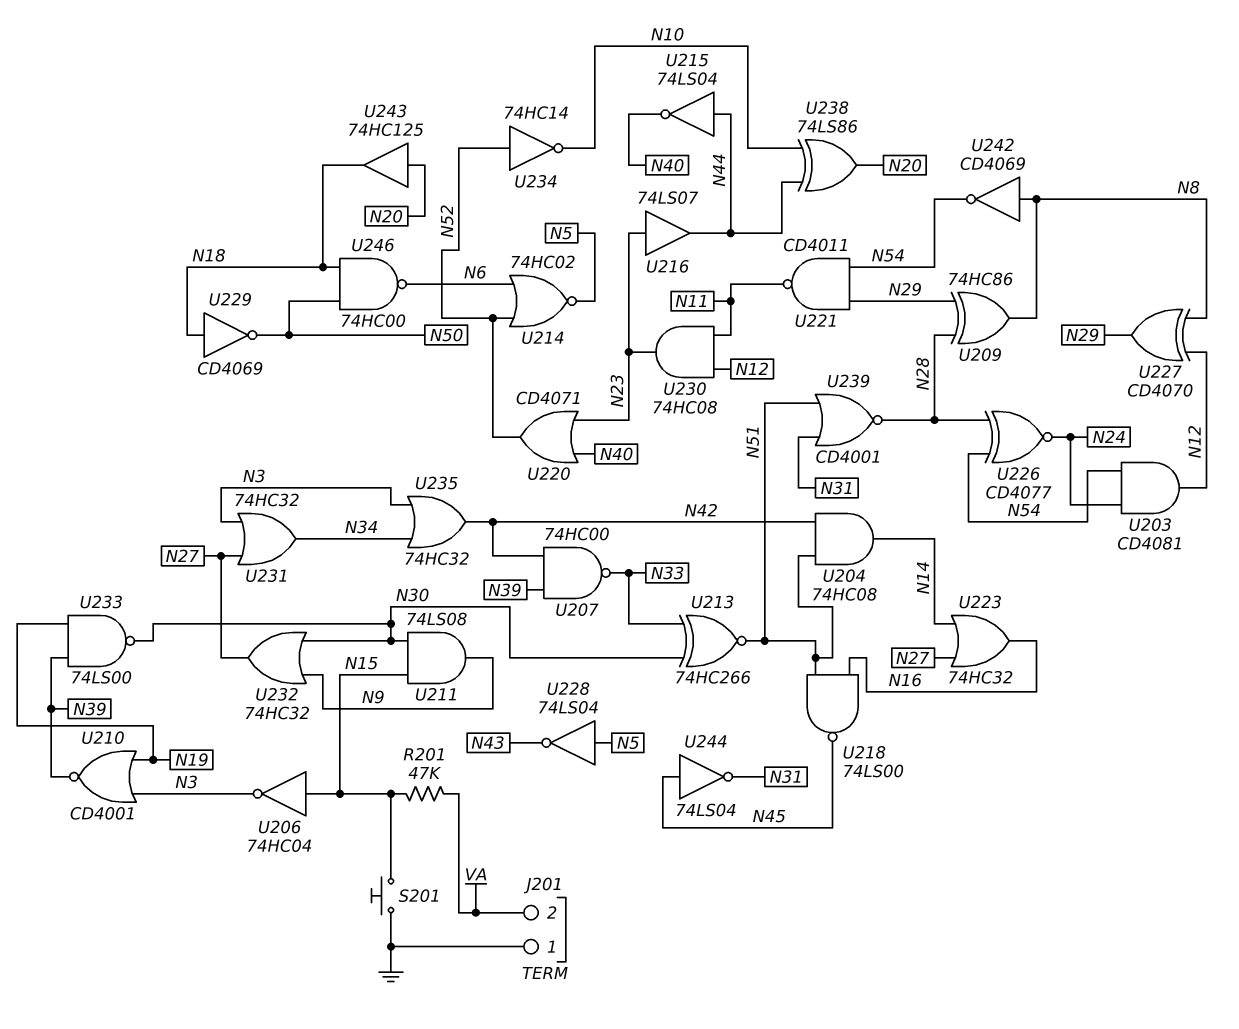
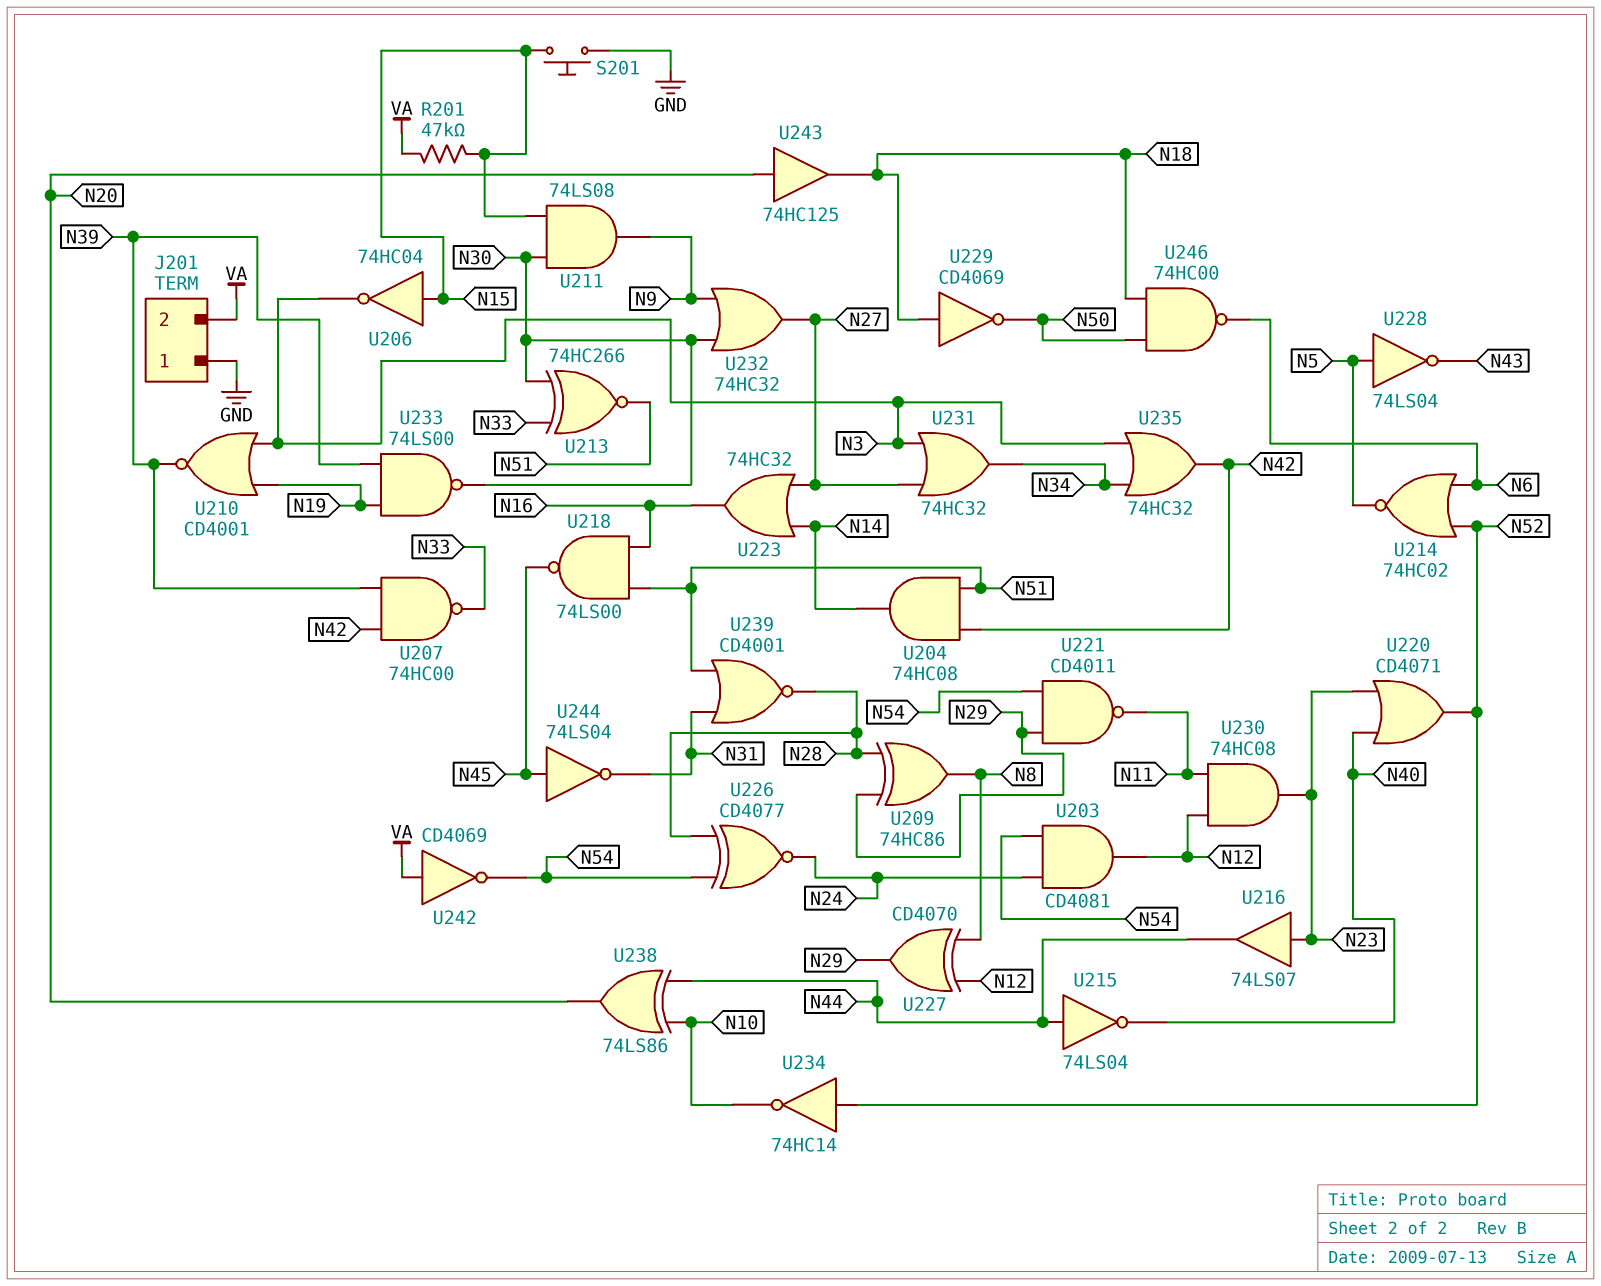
U242: NOT CD4069 (in N8, out N54) -> NOT CD4069 (in VA, out N54)

